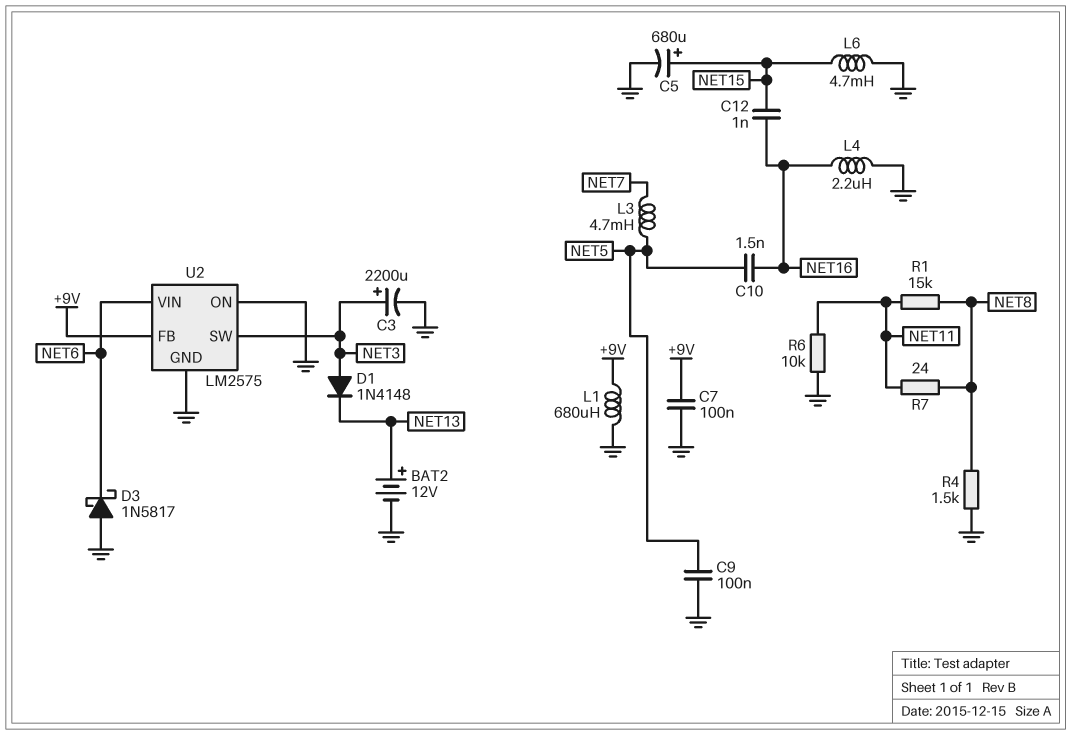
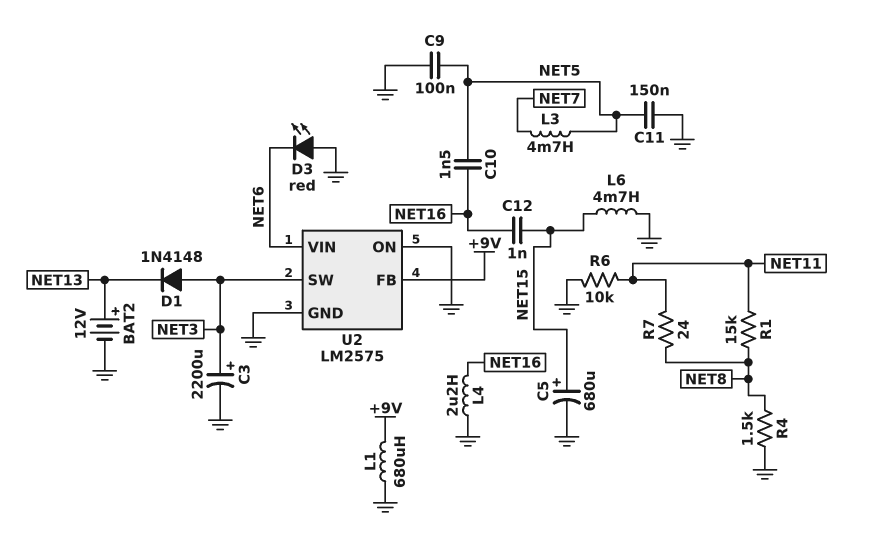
C7: 100nF (+9V, GND) -> none
C11: none -> 150nF (GND, NET5)
D3: schottky 1N5817 (A GND, K NET6) -> LED red (A GND, K NET6)

